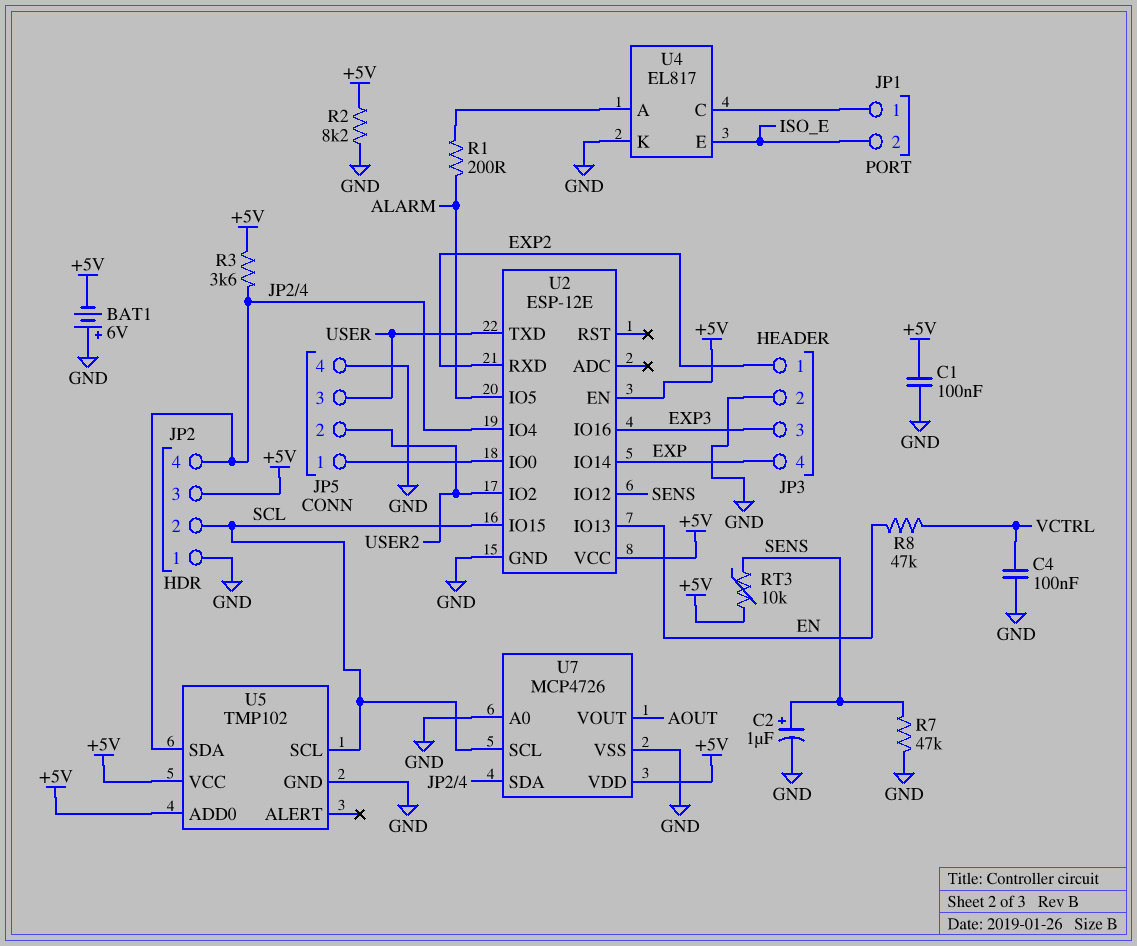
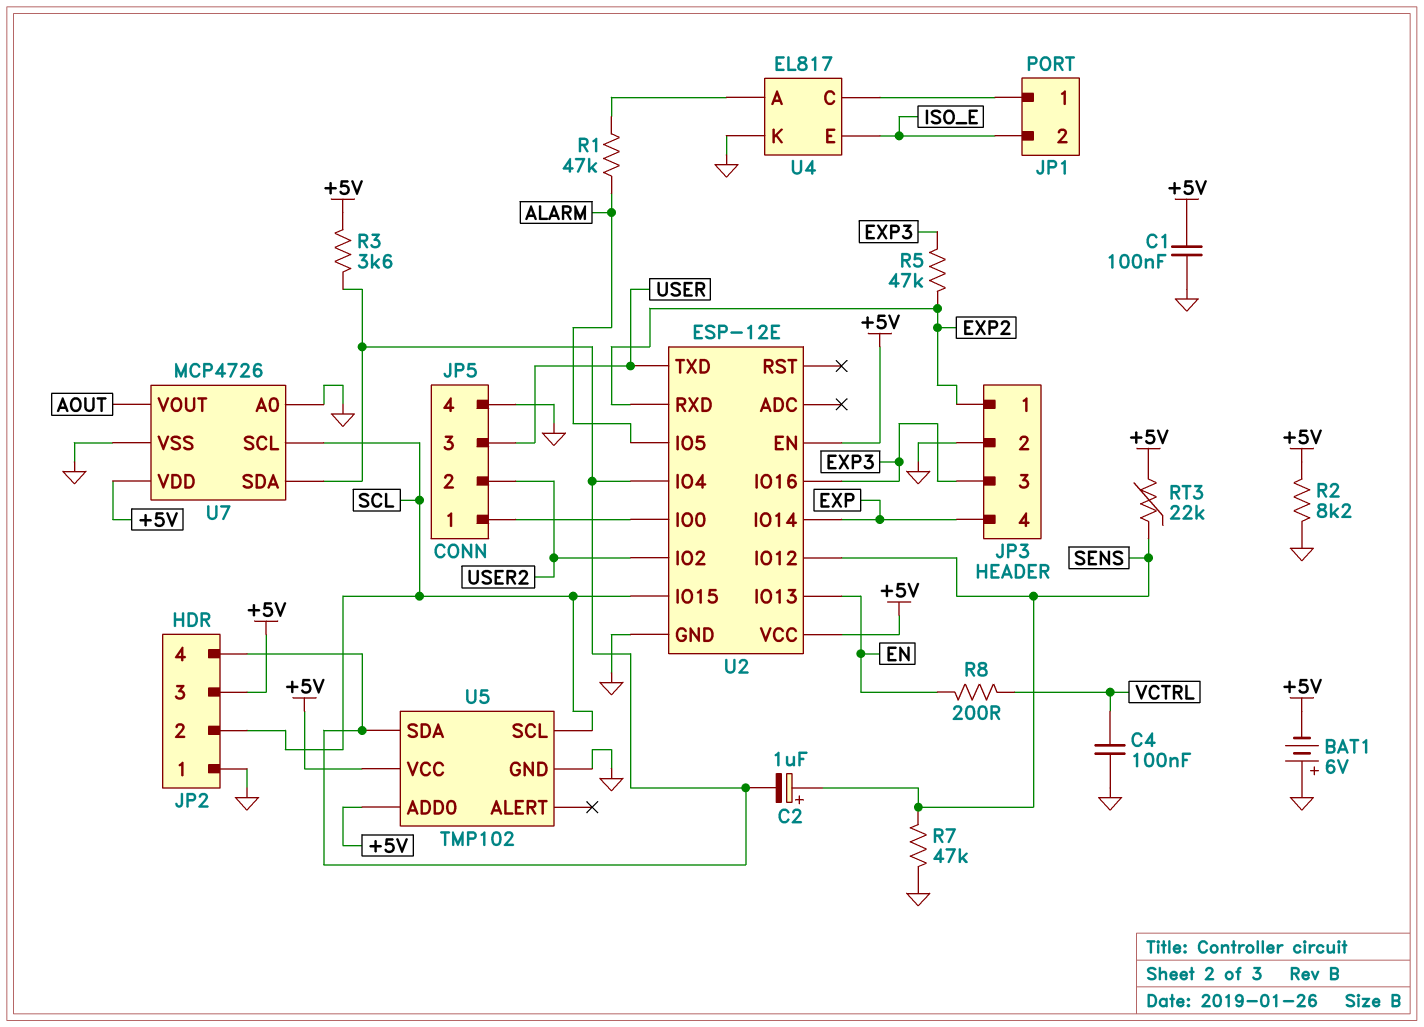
C2: 1uF (plus SENS, minus GND) -> 1uF (plus SENS, minus JP2/4)
R1: 200 (ALARM, U4/A) -> 47k (ALARM, U4/A)
R5: none -> 47k (EXP2, EXP3)
R8: 47k (EN, VCTRL) -> 200 (EN, VCTRL)
RT3: 10k (+5V, SENS) -> 22k (+5V, SENS)

